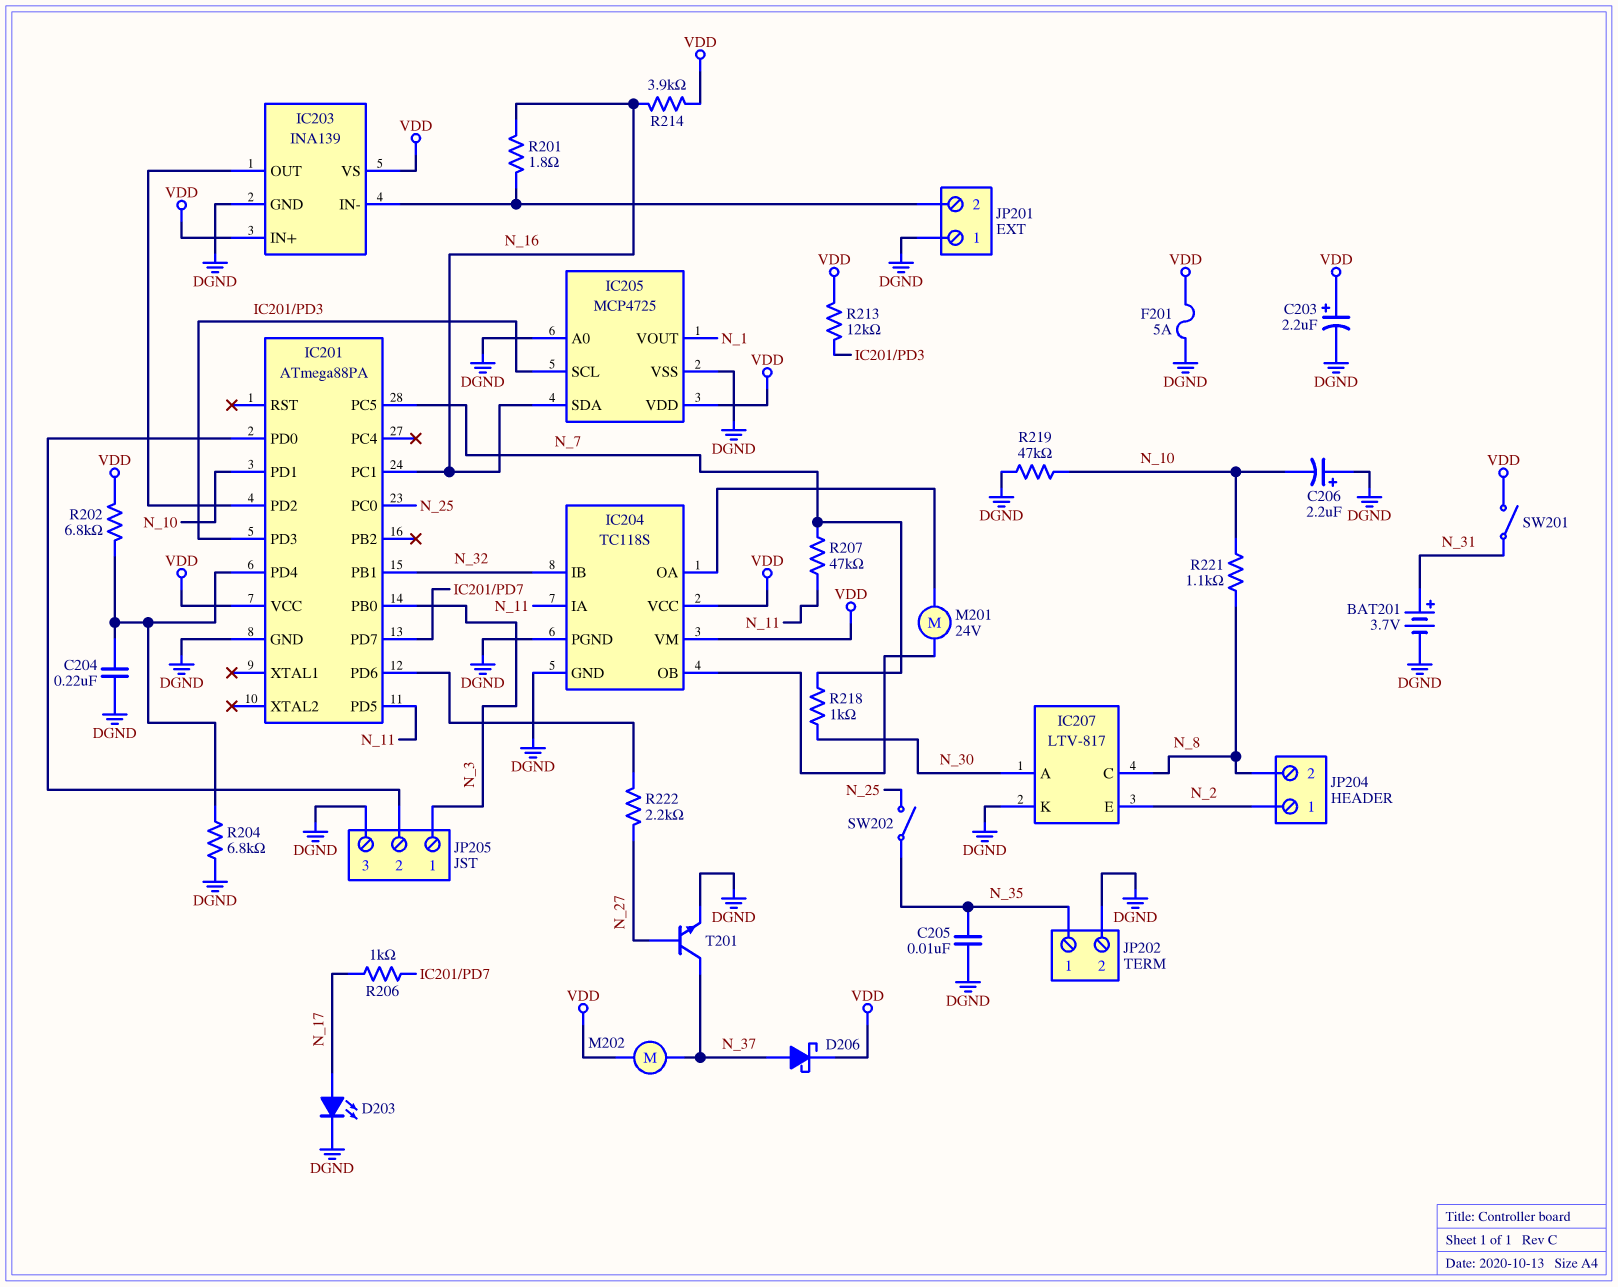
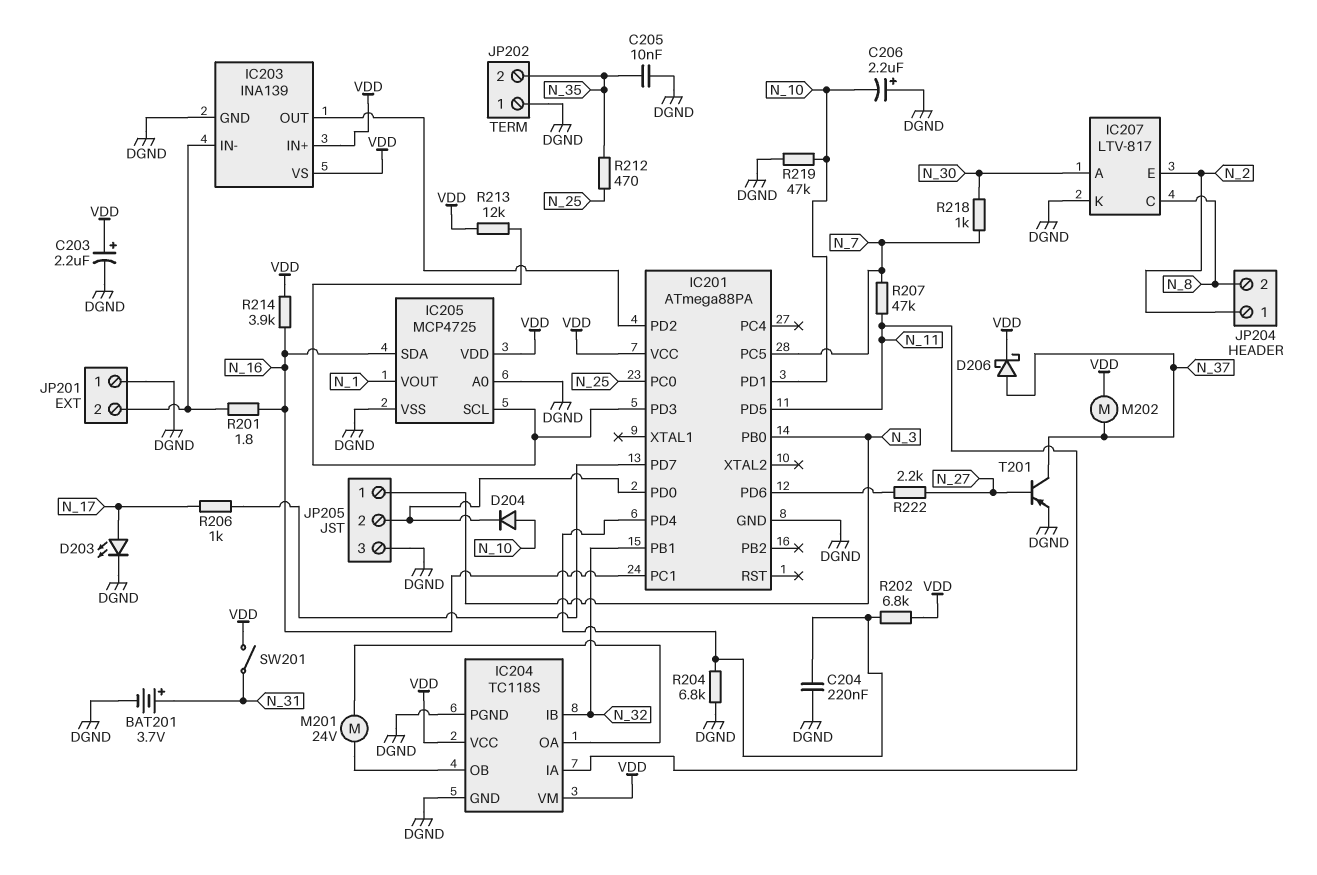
D204: none -> diode (A N_10, K IC201/PD0)
F201: 5A (DGND, VDD) -> none
JP202 pin 1: N_35 -> DGND
JP202 pin 2: DGND -> N_35
R212: none -> 470 (N_25, N_35)
R221: 1.1k (N_8, N_10) -> none
SW202: switch (N_25, N_35) -> none
T201: NPN (B N_27, C N_37, E DGND) -> PNP (B N_27, C N_37, E DGND)

